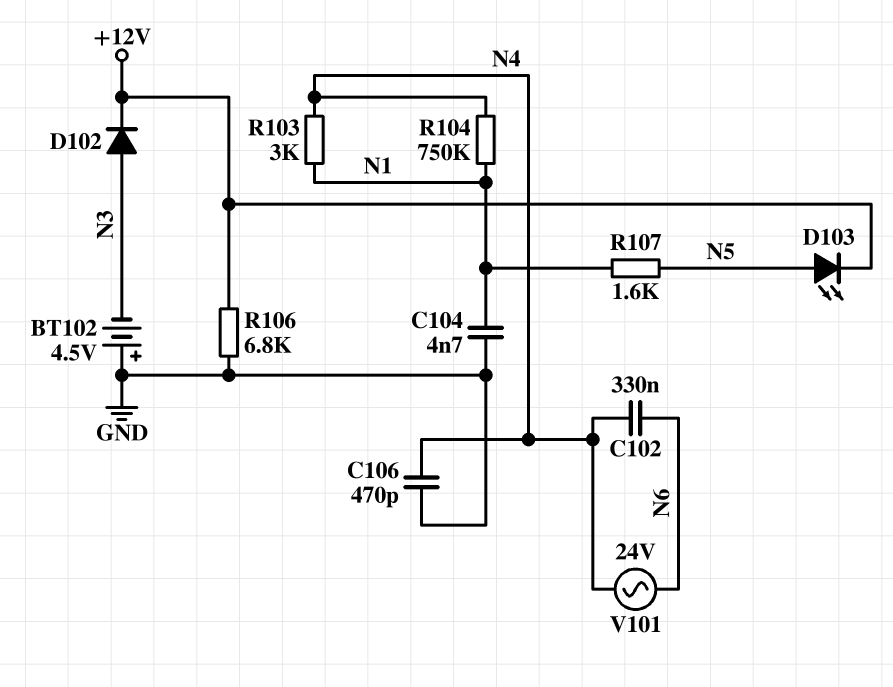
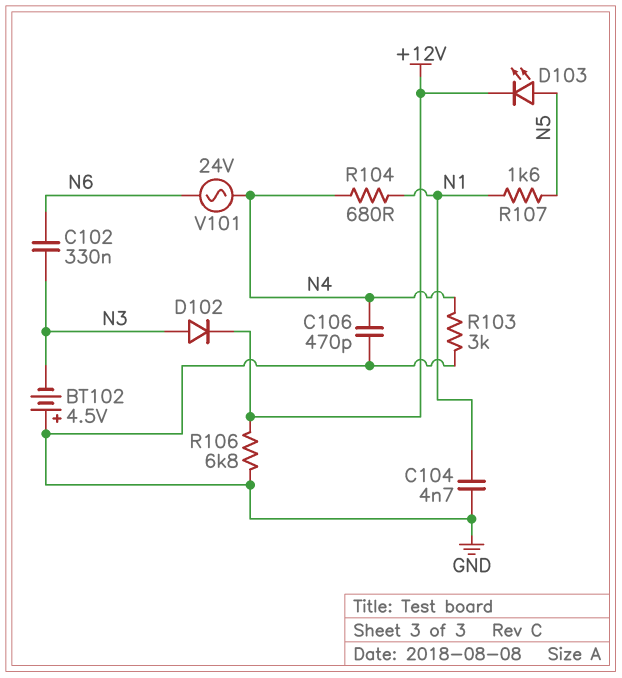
C102: 330nF (N4, N6) -> 330nF (N3, N6)
R103: 3k (N1, N4) -> 3k (GND, N4)
R104: 750k (N1, N4) -> 680 (N1, N4)

